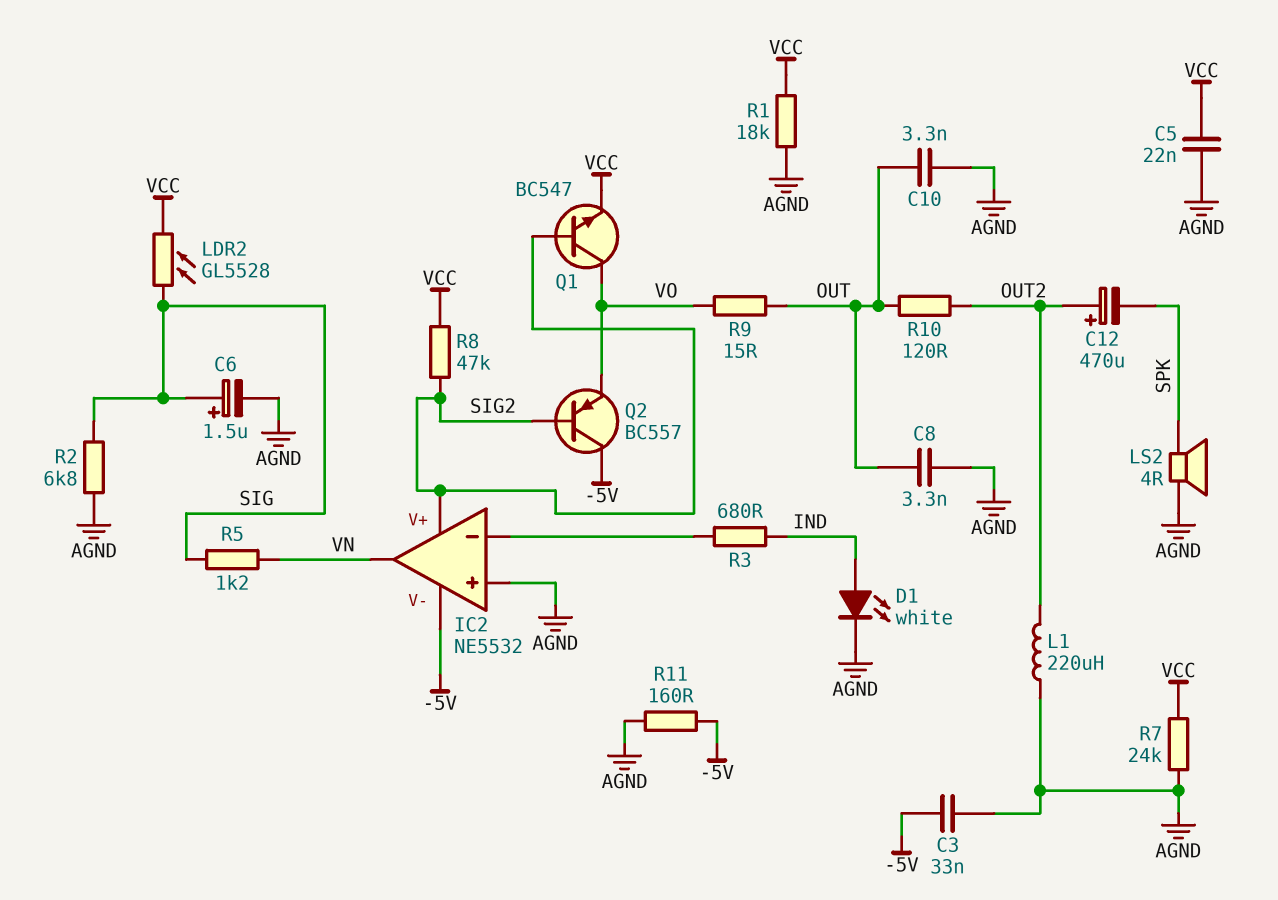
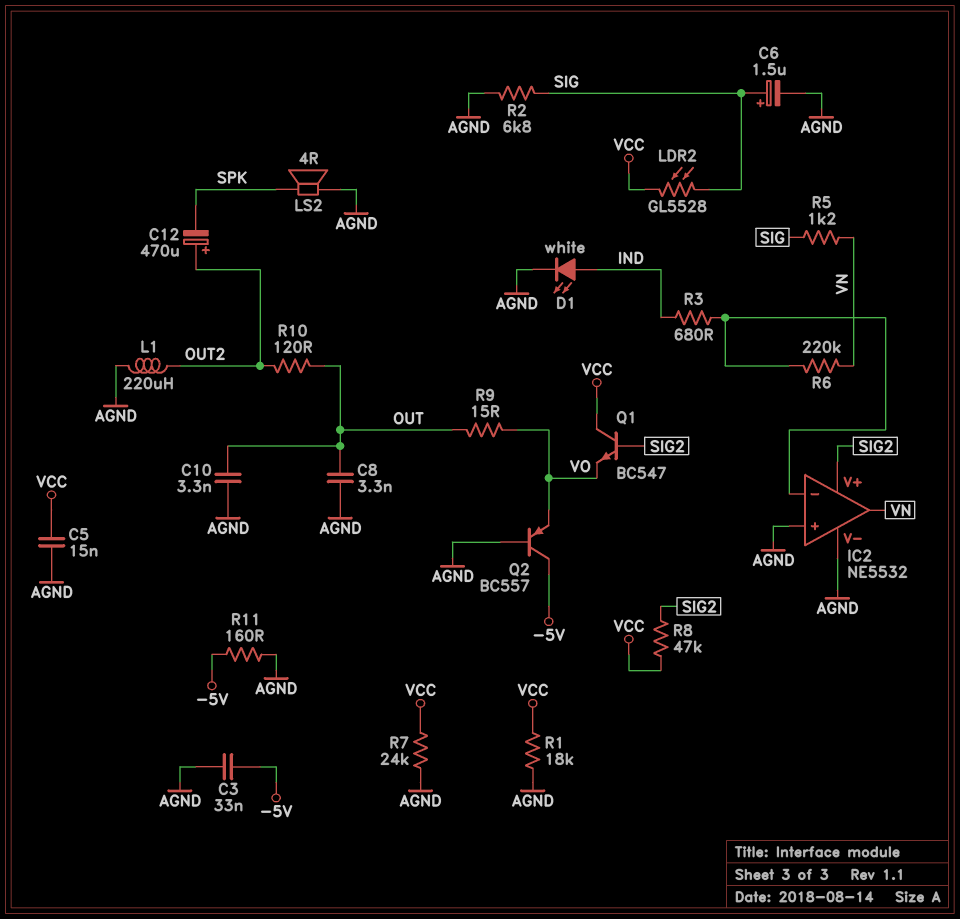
C5: 22nF (AGND, VCC) -> 15nF (AGND, VCC)
IC2 pin V-: -5V -> AGND
Q1: NPN BC547 (B SIG2, C VO, E VCC) -> NPN BC547 (B SIG2, C VCC, E VO)
Q2: PNP BC557 (B SIG2, C -5V, E VO) -> PNP BC557 (B AGND, C -5V, E VO)
R6: none -> 220k (IC2/in-, VN)

